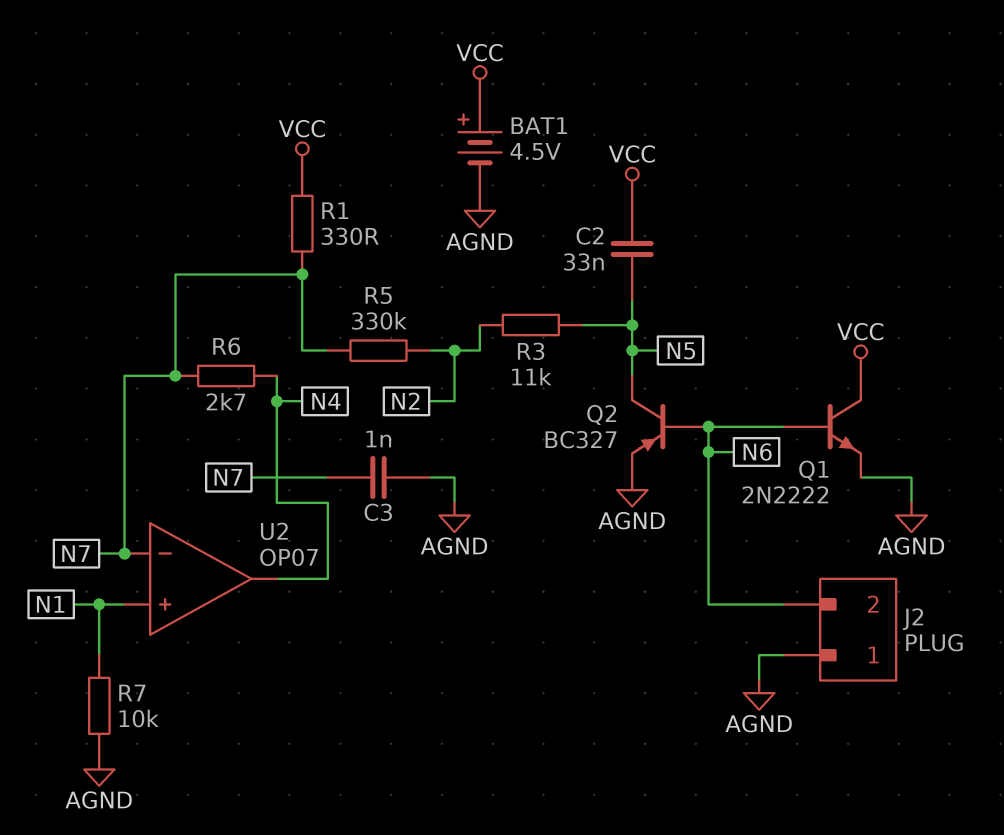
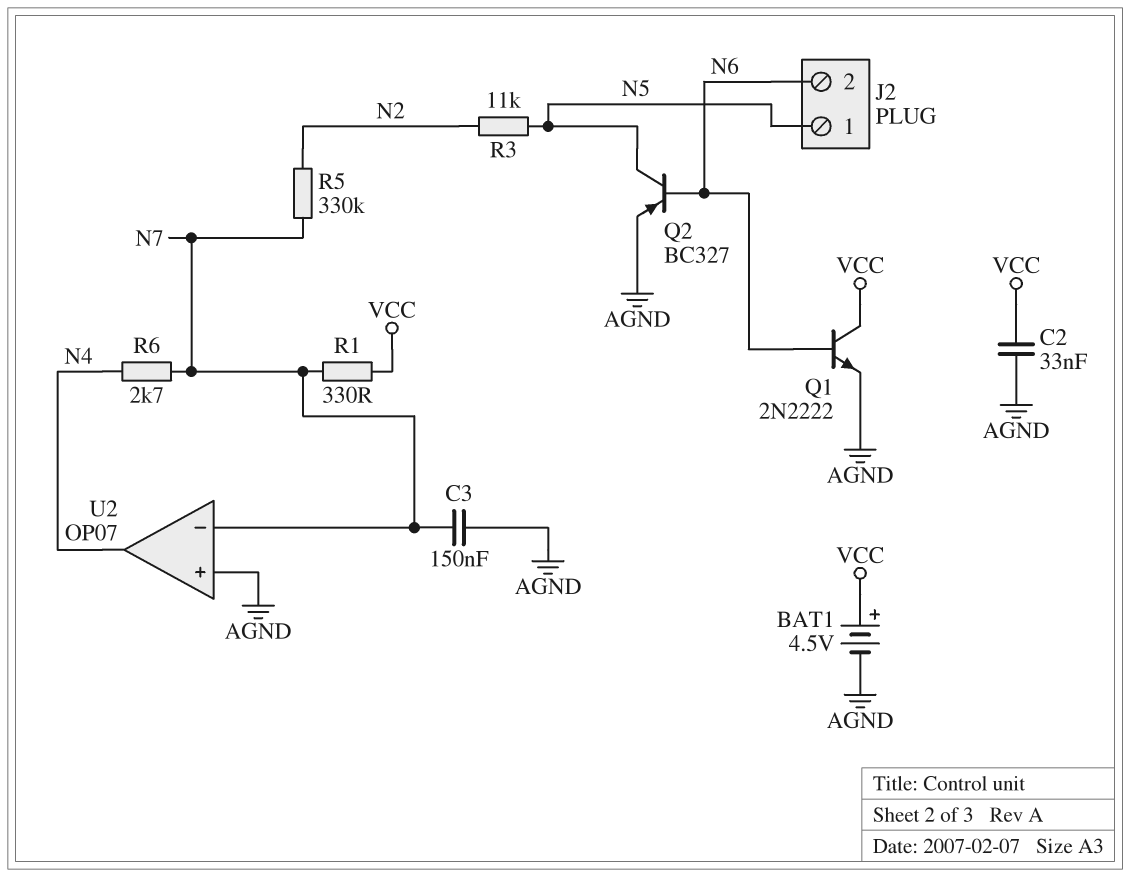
C2: 33nF (N5, VCC) -> 33nF (AGND, VCC)
C3: 1nF (AGND, N7) -> 150nF (AGND, N7)
J2 pin 1: AGND -> N5
R7: 10k (AGND, N1) -> none
U2 pin in+: N1 -> AGND

